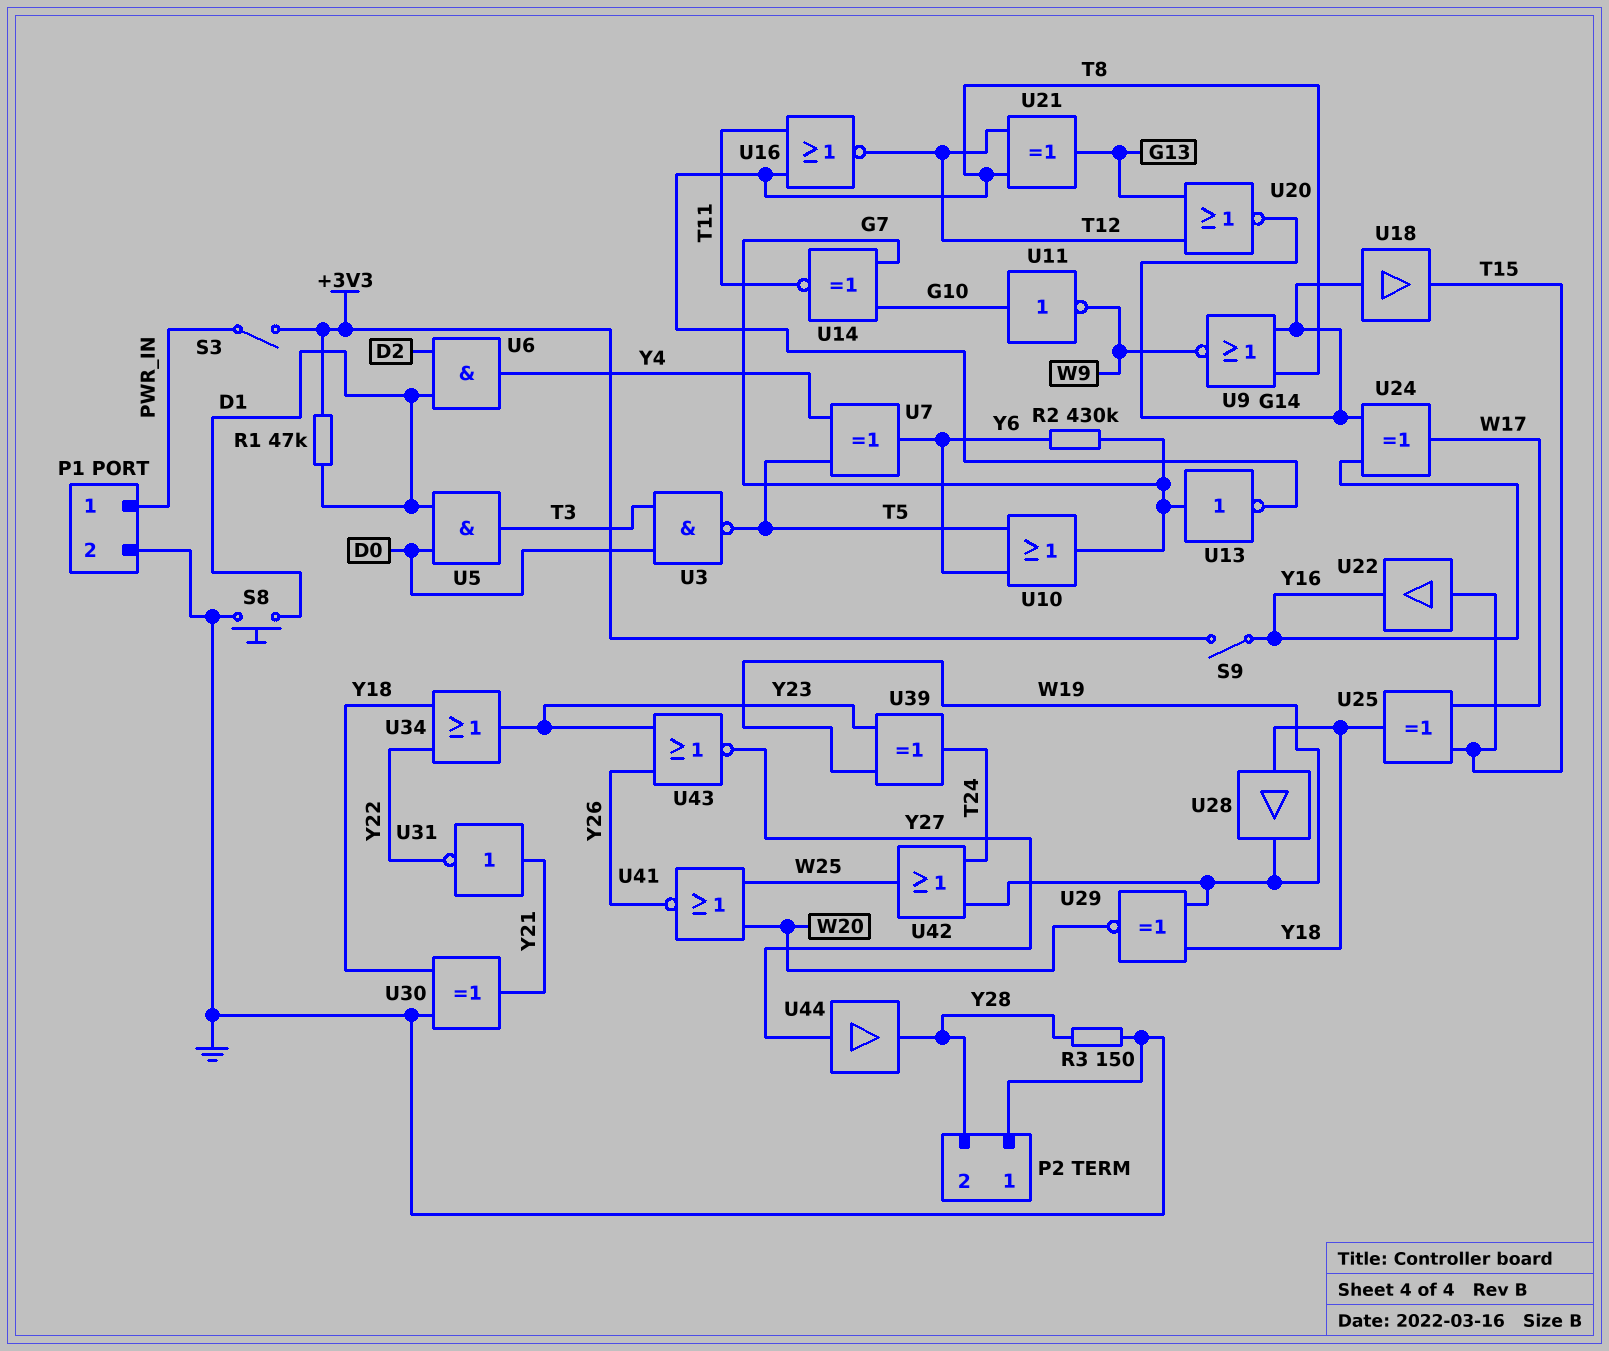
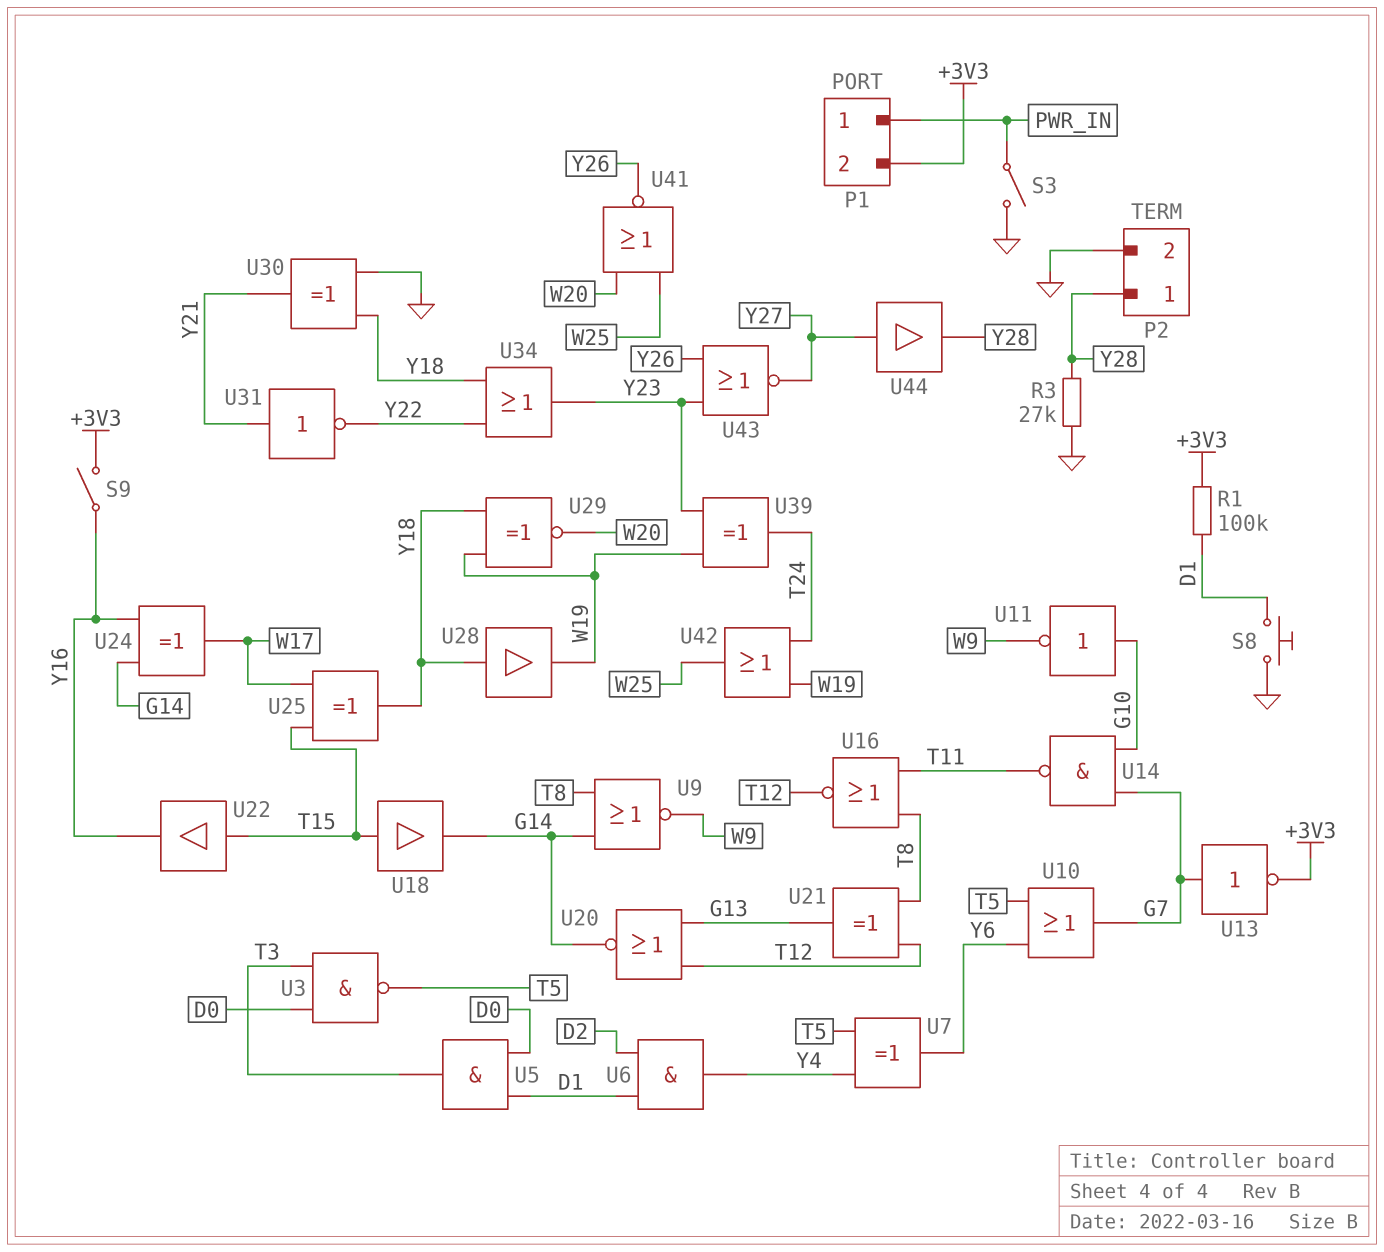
P1 pin 2: GND -> +3V3
P2 pin 1: GND -> Y28
P2 pin 2: Y28 -> GND
R1: 47k (+3V3, D1) -> 100k (+3V3, D1)
R2: 430k (G7, Y6) -> none
R3: 150 (GND, Y28) -> 27k (GND, Y28)
S3: switch (+3V3, PWR_IN) -> switch (GND, PWR_IN)
U13: NOT (in G7, out T8) -> NOT (in G7, out +3V3)
U14: XNOR (in G7, in G10, out T11) -> NAND (in G7, in G10, out T11)
U18: buffer (in G14, out T15) -> buffer (in T15, out G14)

